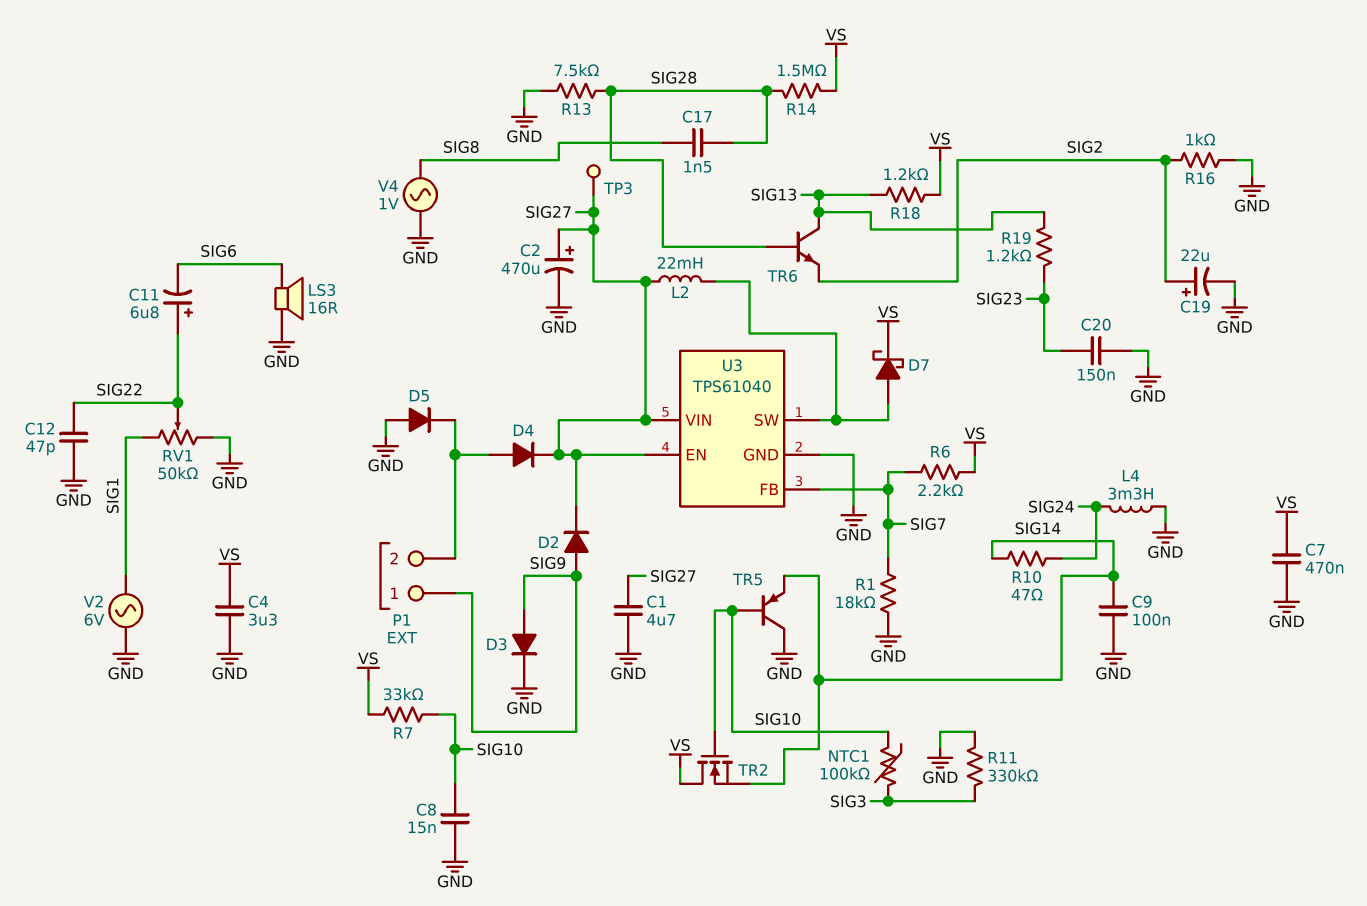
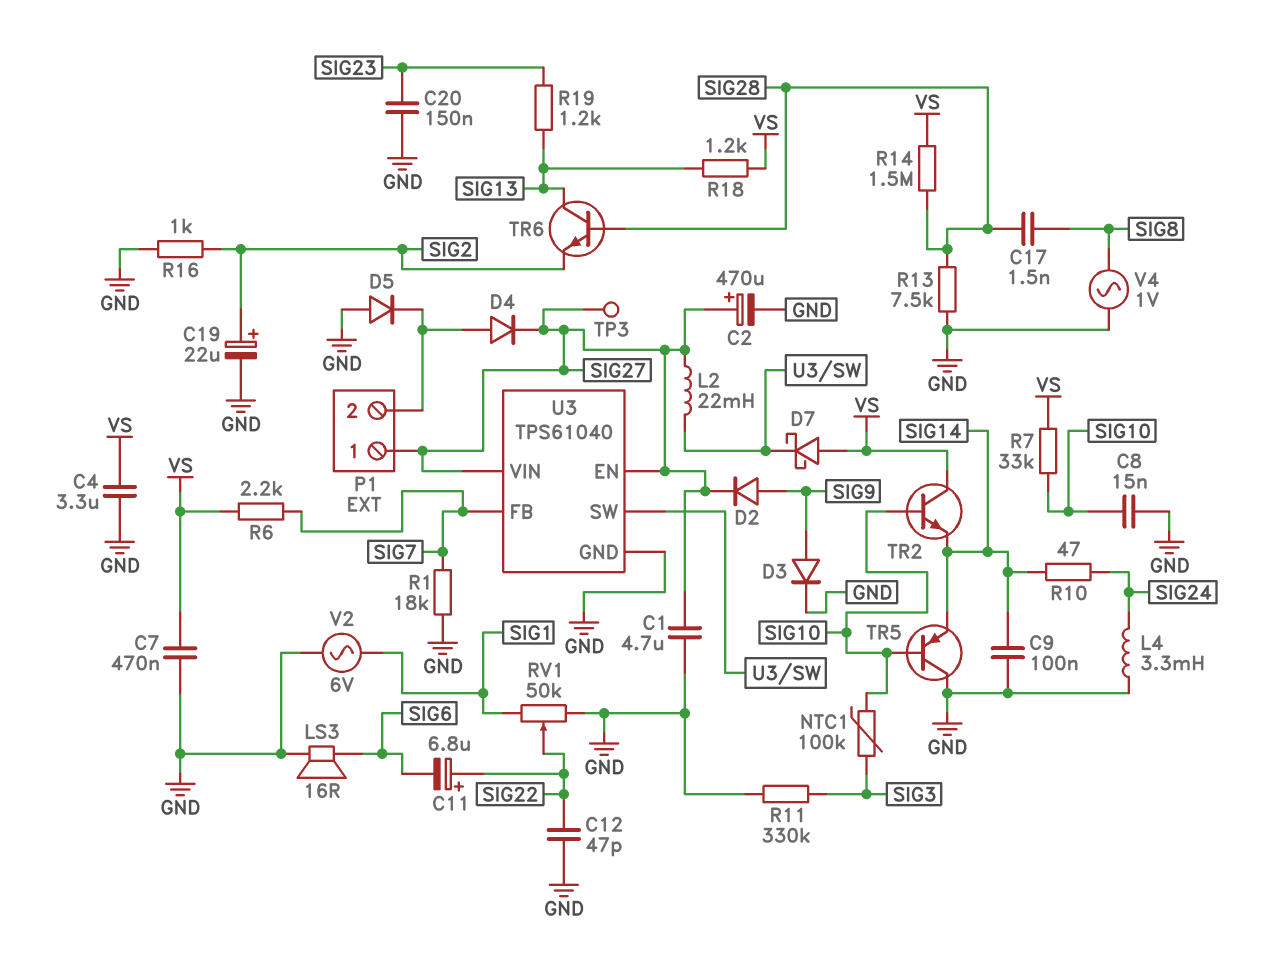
D7: schottky (A U3/SW, K VS) -> schottky (A VS, K U3/SW)
P1 pin 1: SIG9 -> SIG27
TR2: NMOS (G SIG10, D VS, S SIG14) -> NPN (B SIG10, C VS, E SIG14)

